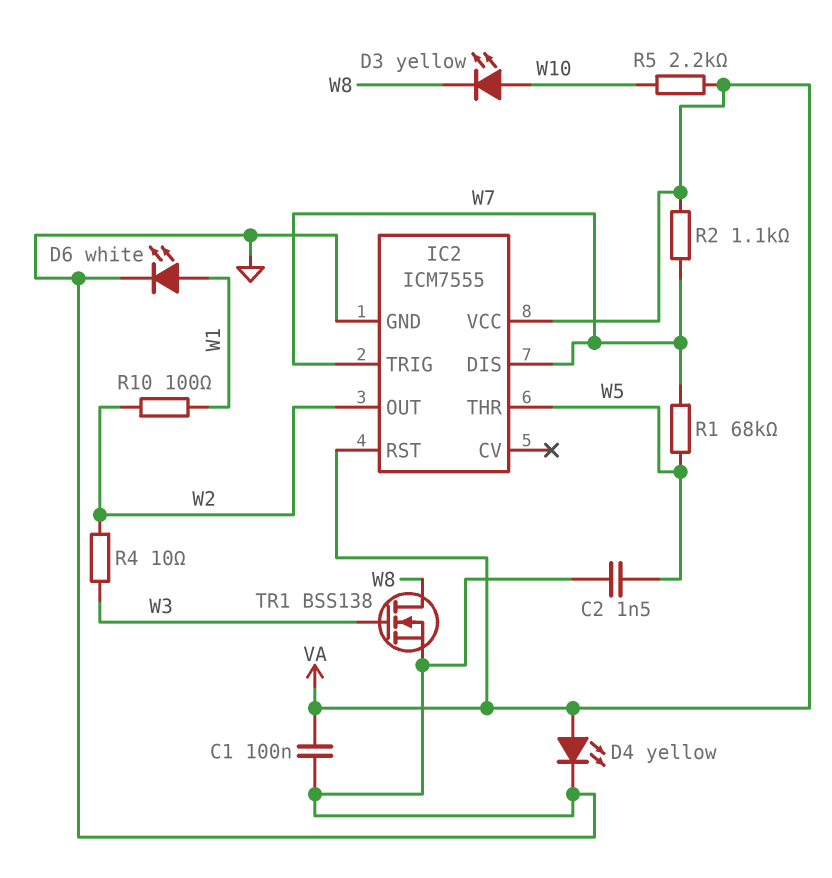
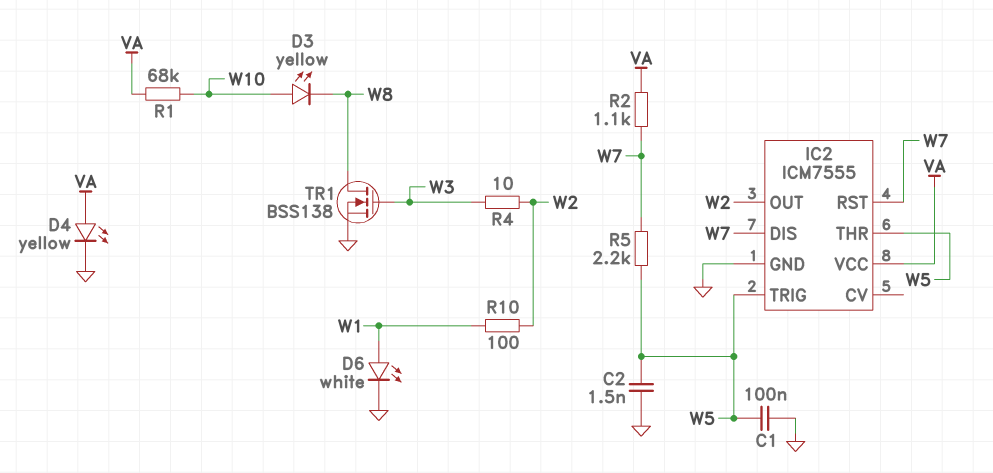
C1: 100nF (GND, VA) -> 100nF (GND, W5)
IC2 pin RST: VA -> W7
IC2 pin TRIG: W7 -> W5
R1: 68k (W5, W7) -> 68k (VA, W10)
R5: 2.2k (VA, W10) -> 2.2k (W5, W7)

